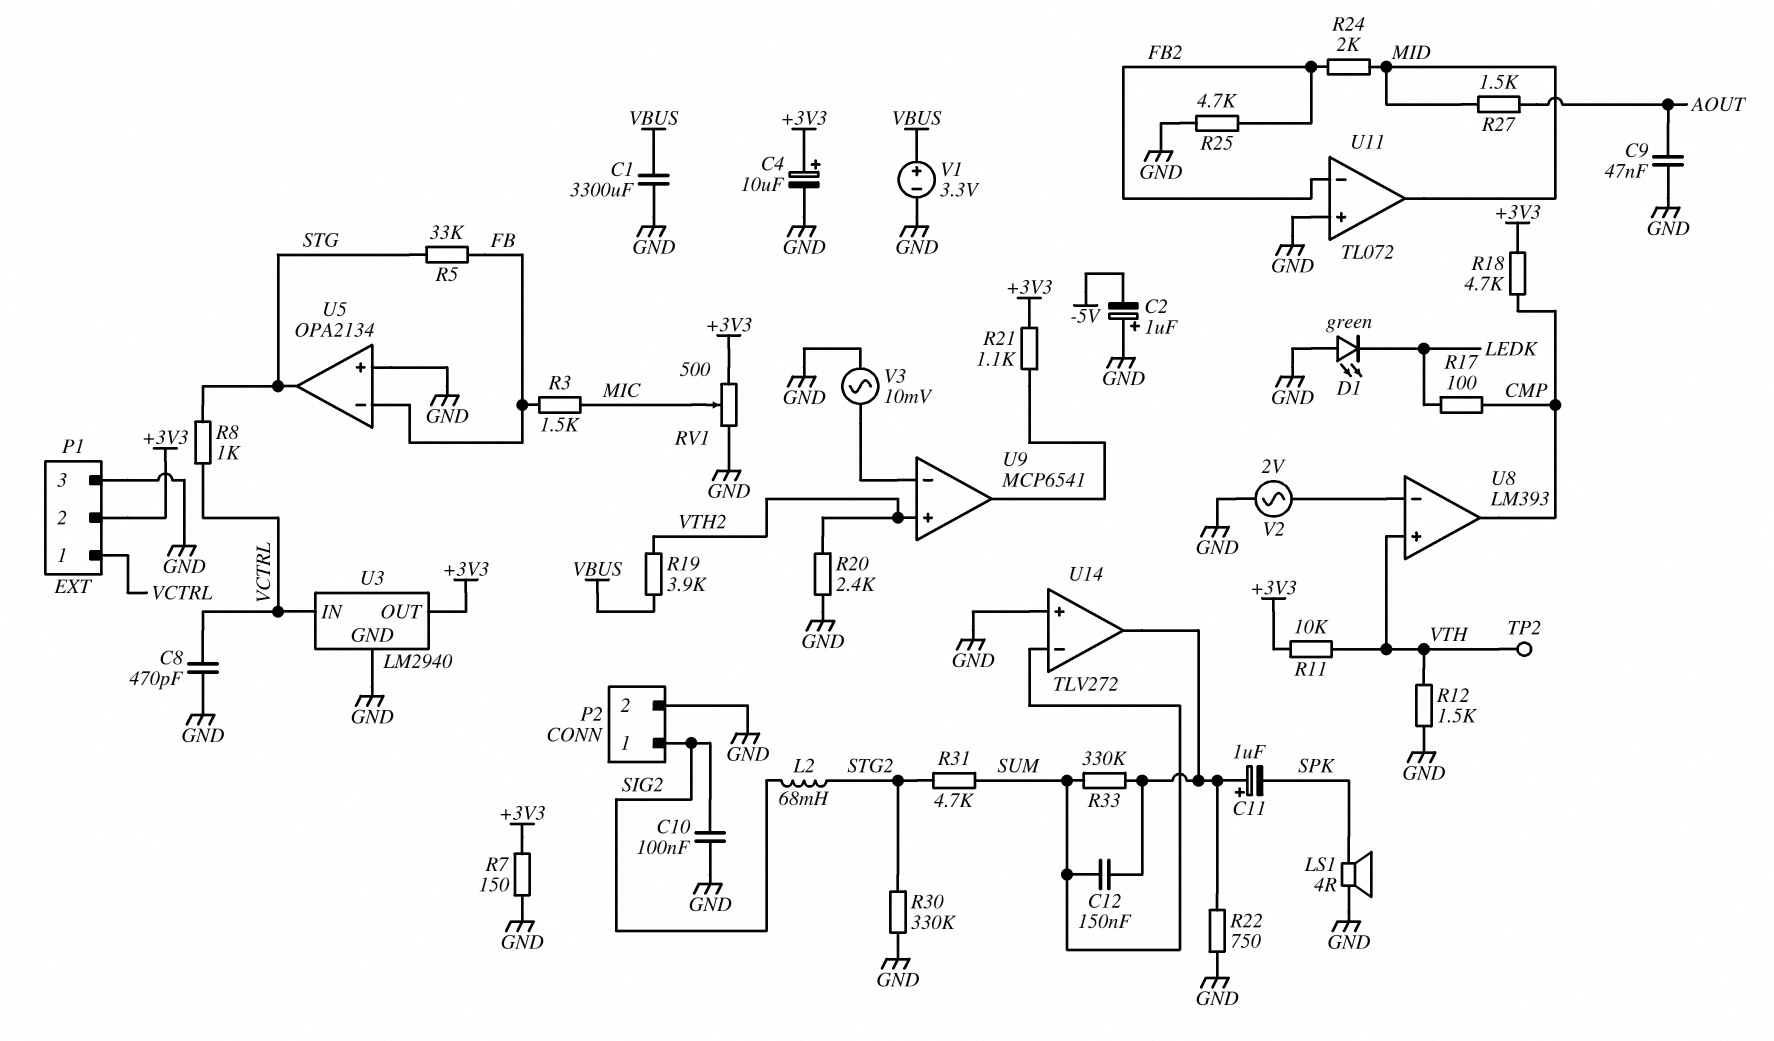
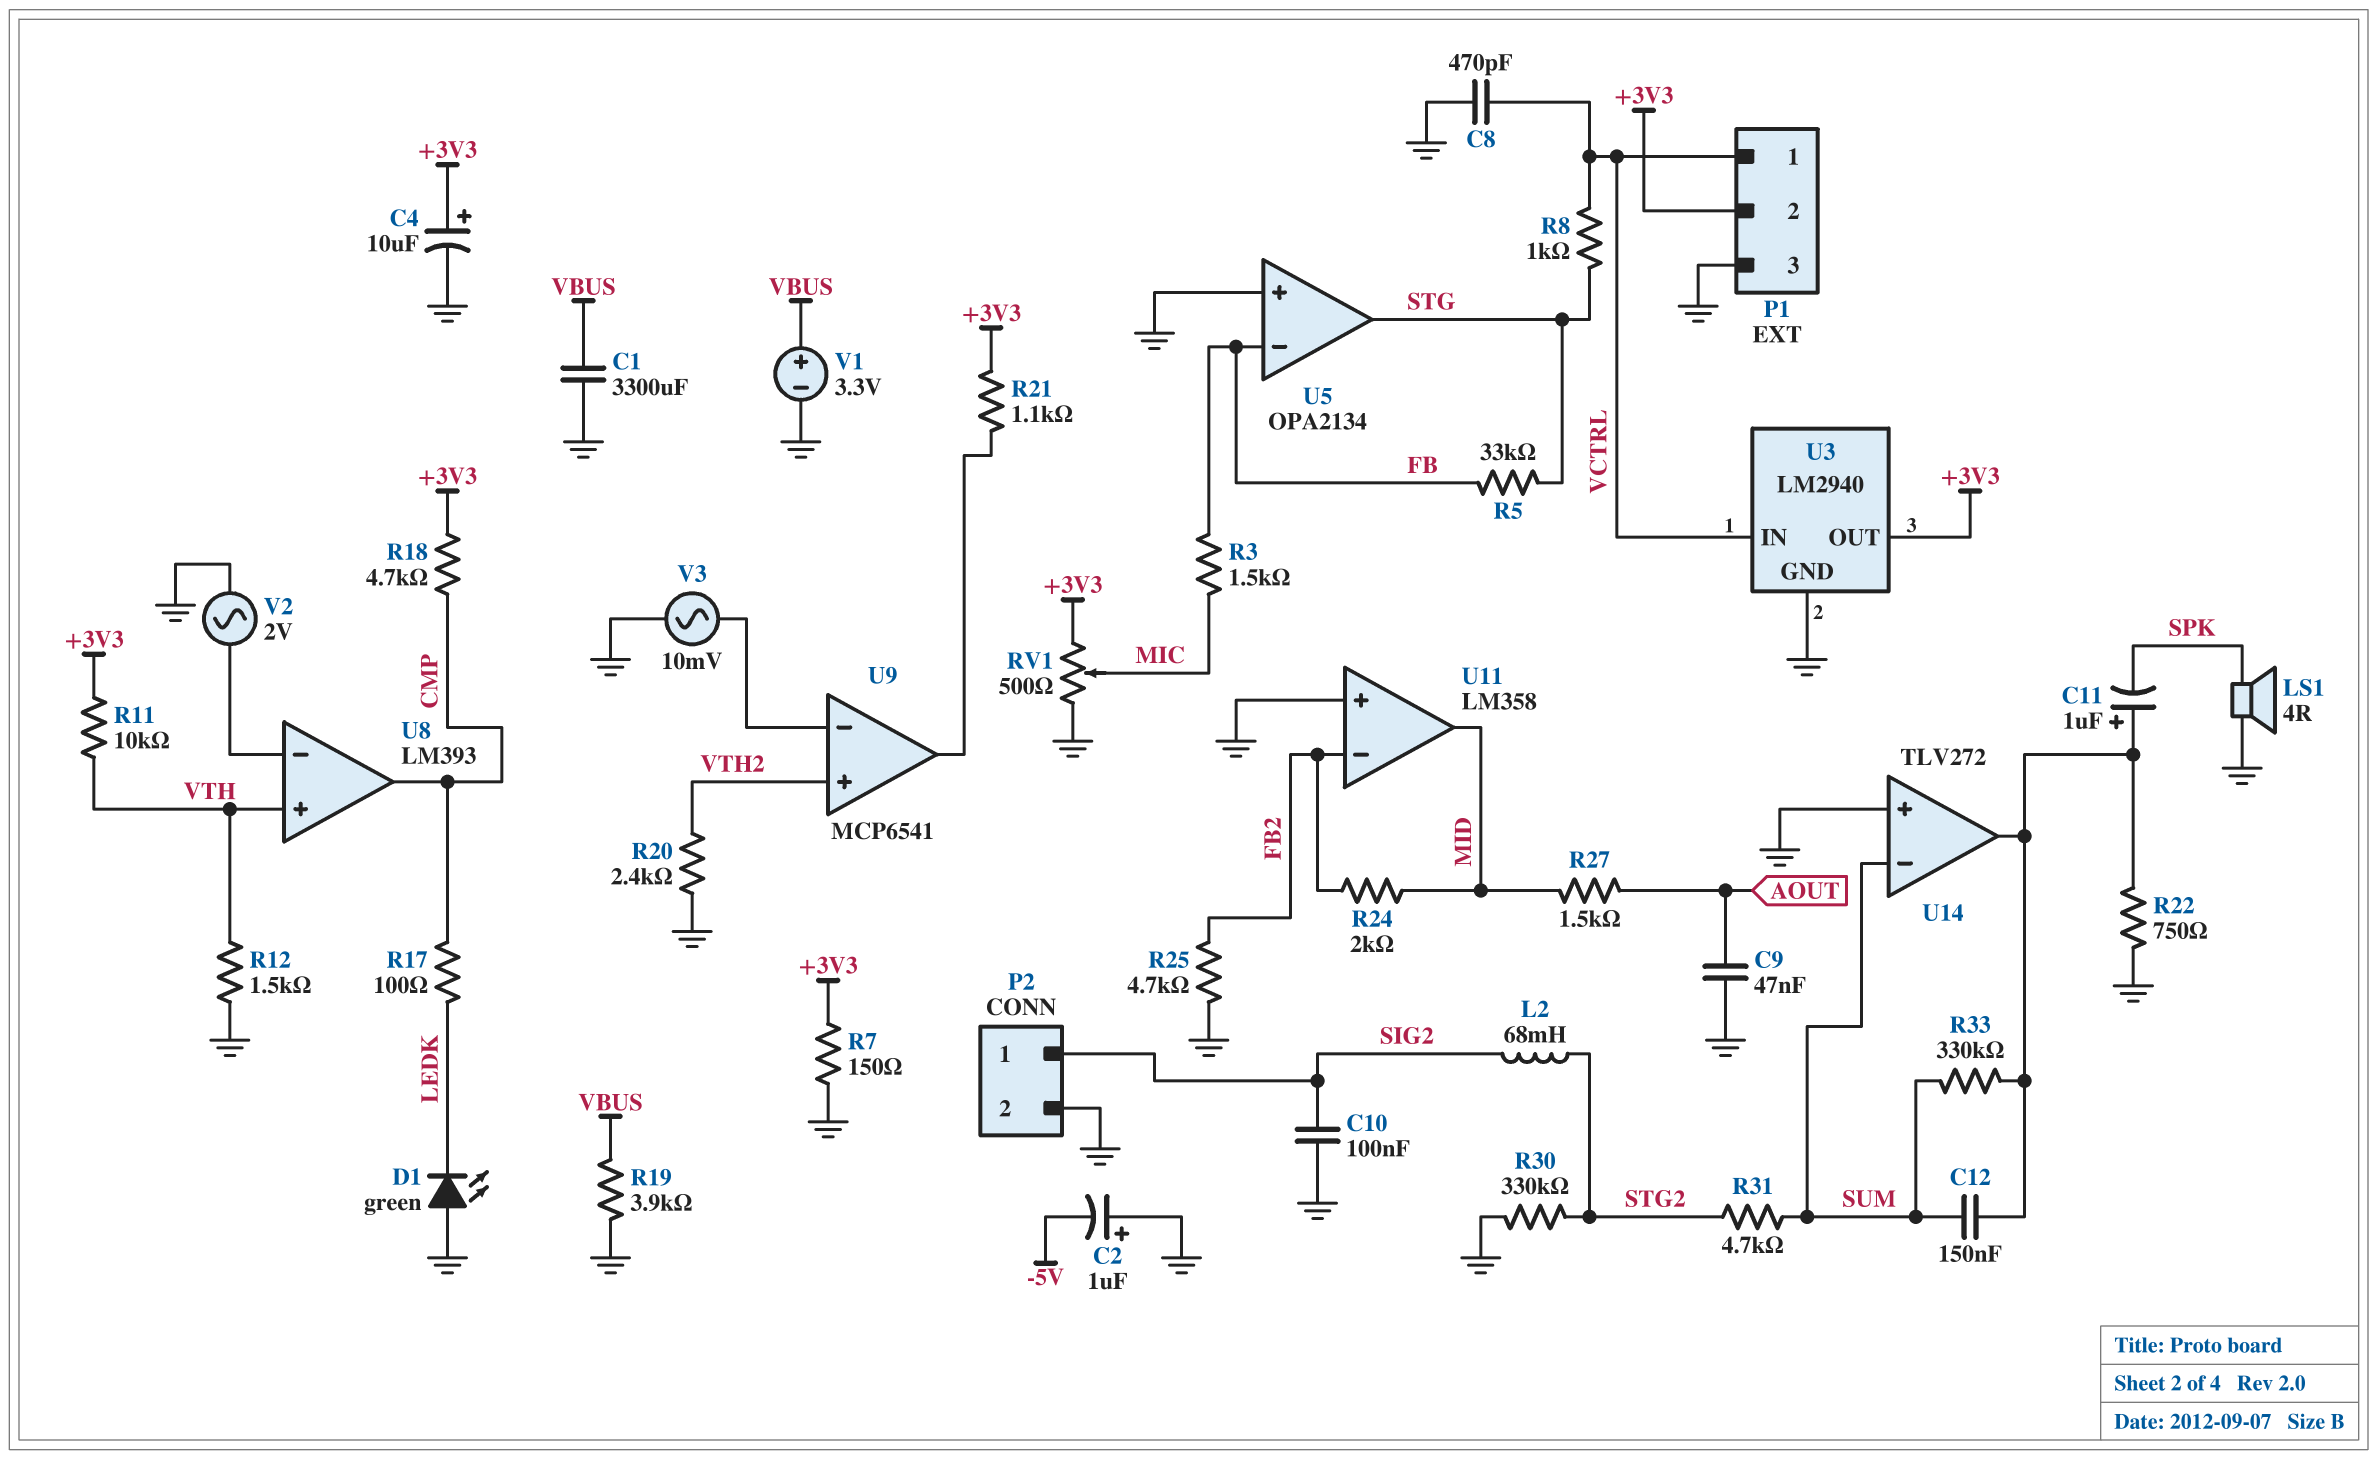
R19: 3.9k (VBUS, VTH2) -> 3.9k (GND, VBUS)
TP2: test point (VTH) -> none
U11: TL072 -> LM358

